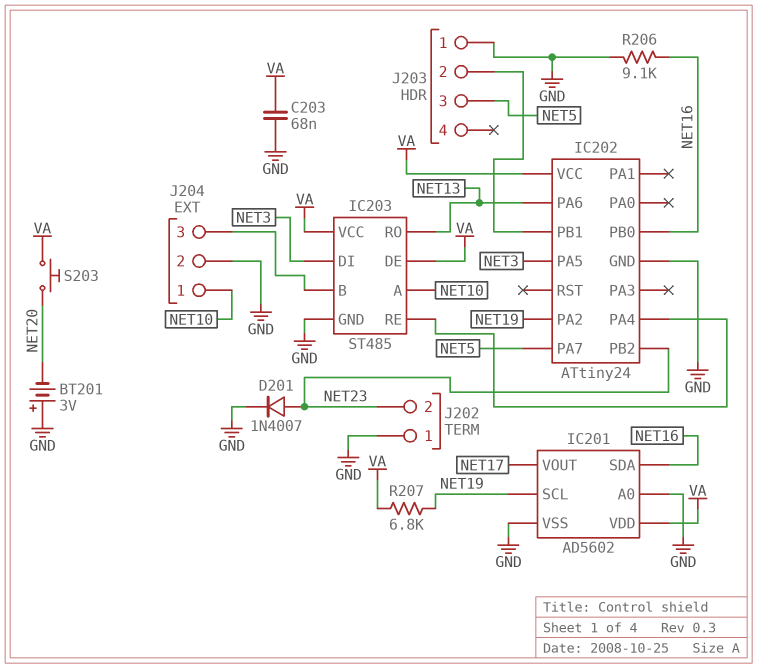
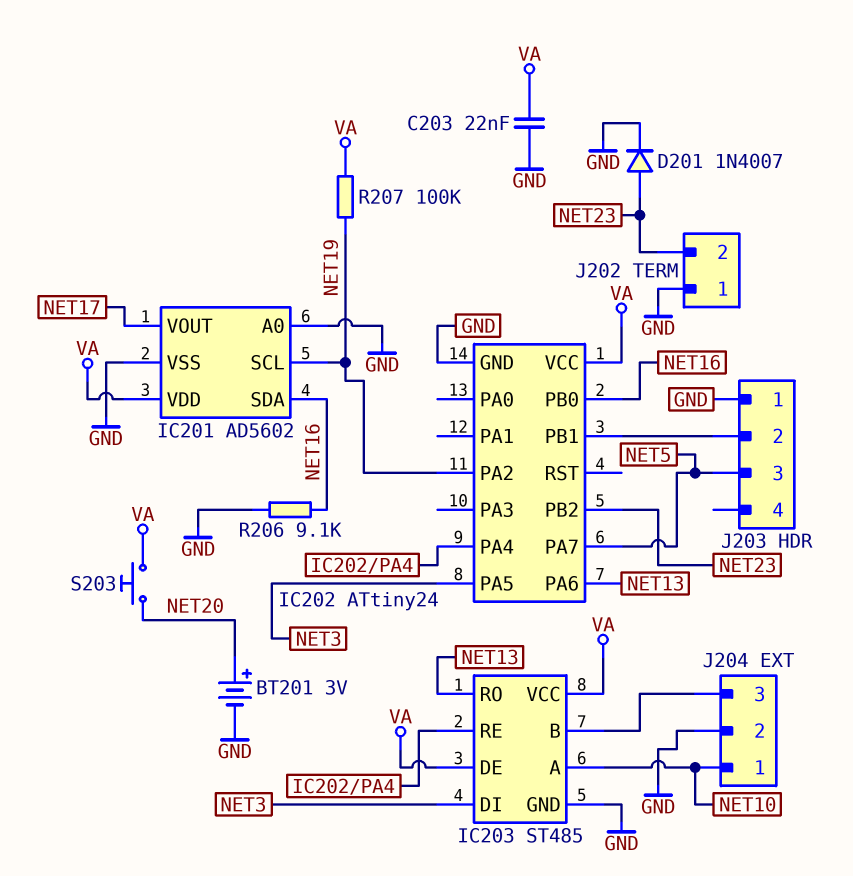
BT201: 3V (plus GND, minus NET20) -> 3V (plus NET20, minus GND)
C203: 68nF (GND, VA) -> 22nF (GND, VA)
R207: 6.8k (NET19, VA) -> 100k (NET19, VA)

